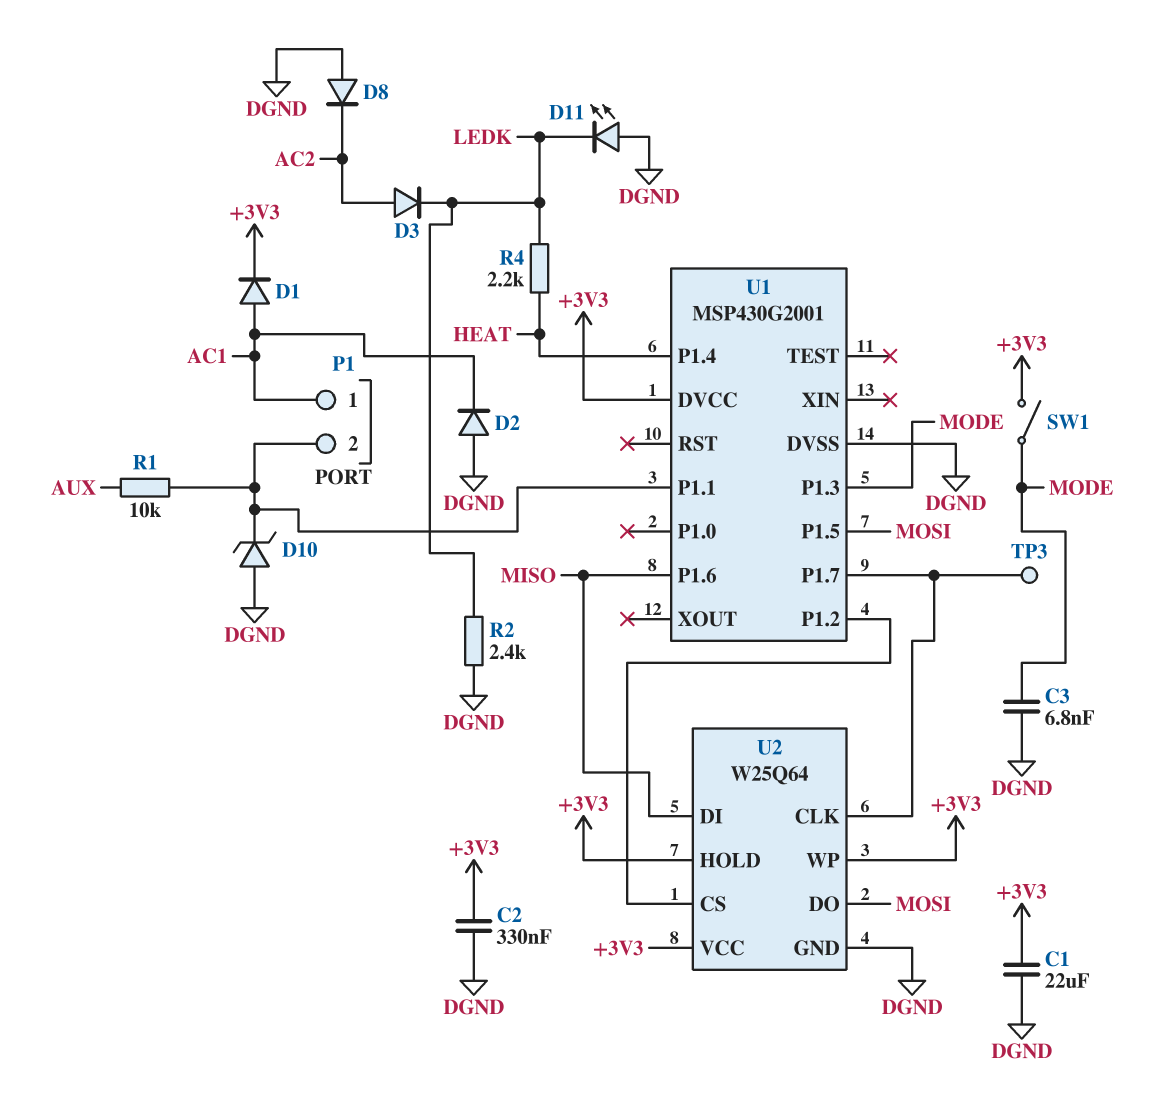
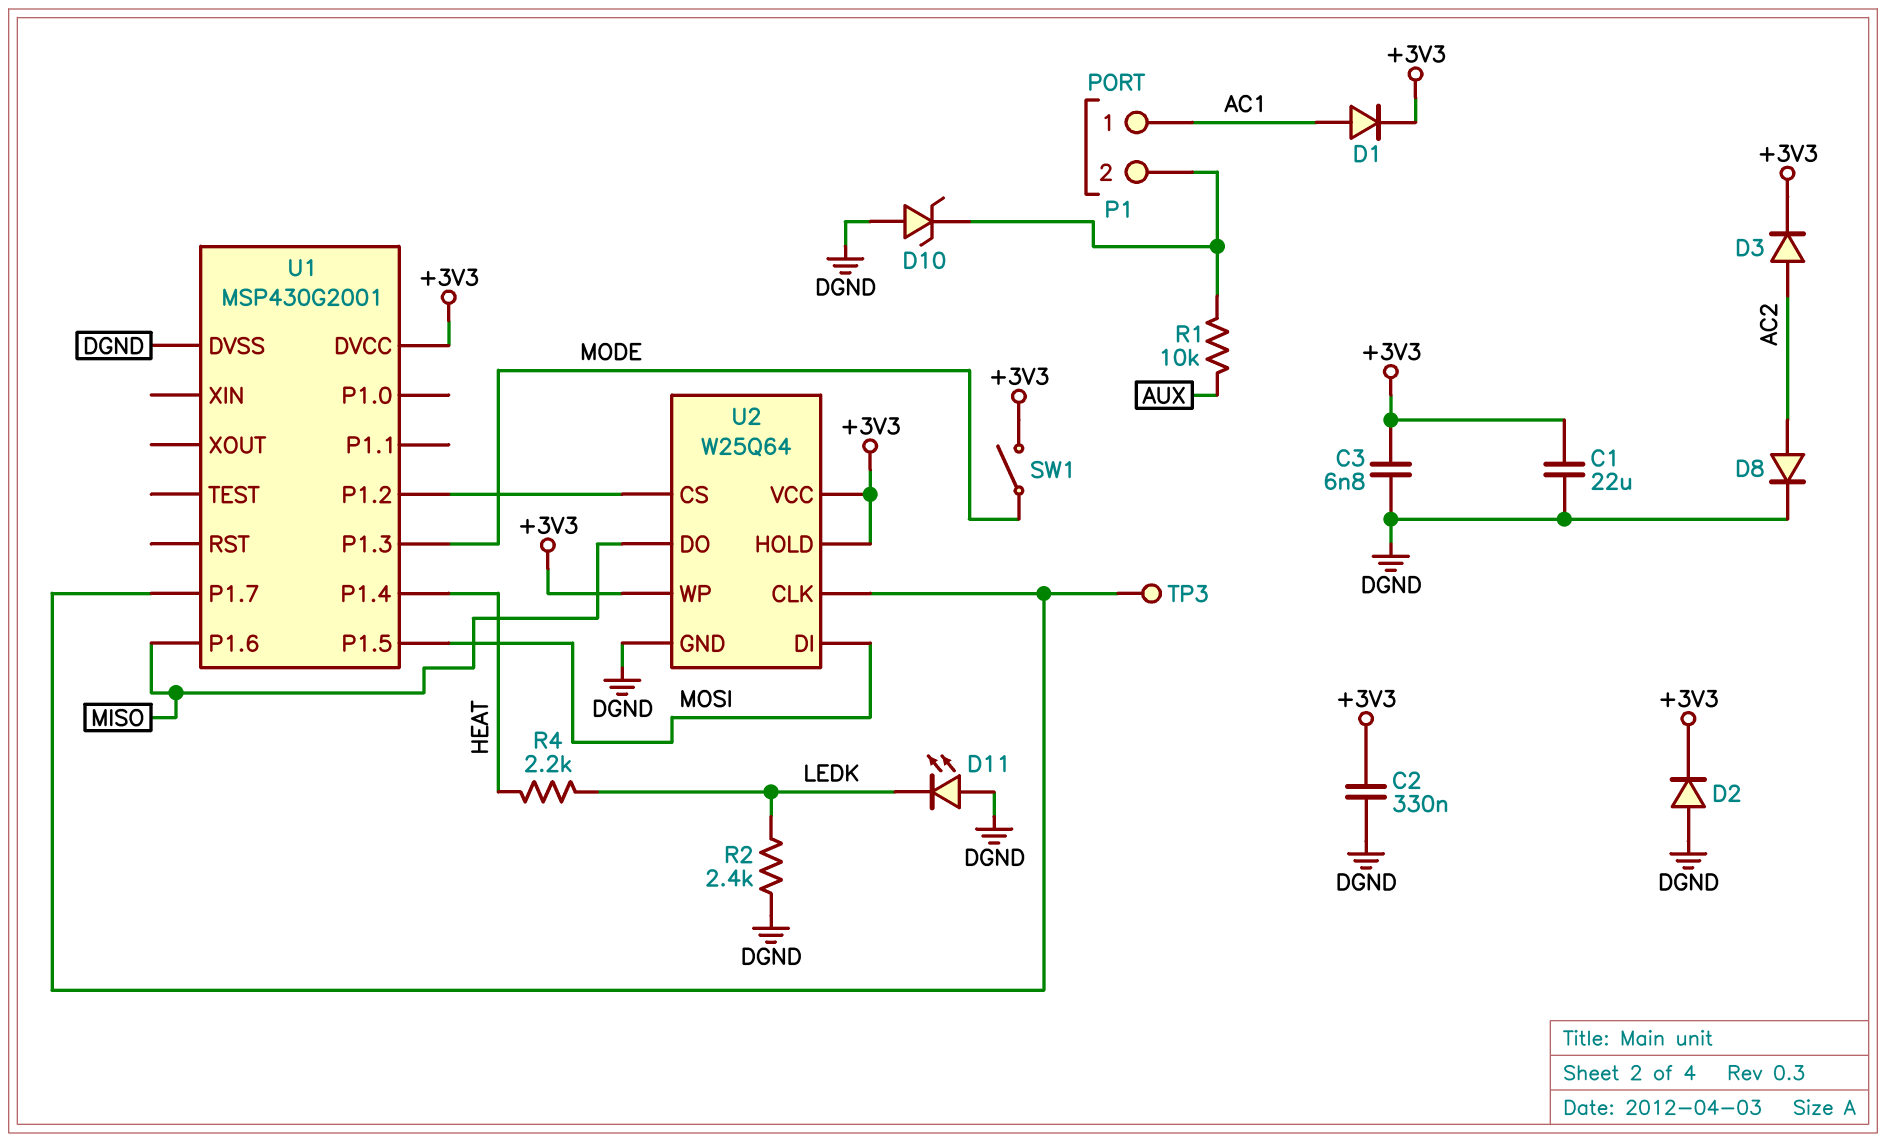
C3: 6.8nF (DGND, MODE) -> 6.8nF (+3V3, DGND)
D2: diode (A DGND, K AC1) -> diode (A DGND, K +3V3)
D3: diode (A AC2, K LEDK) -> diode (A AC2, K +3V3)
D8: diode (A DGND, K AC2) -> diode (A AC2, K DGND)
U1 pin P1.1: P1/2 -> none
U2 pin DI: MISO -> MOSI
U2 pin DO: MOSI -> MISO

